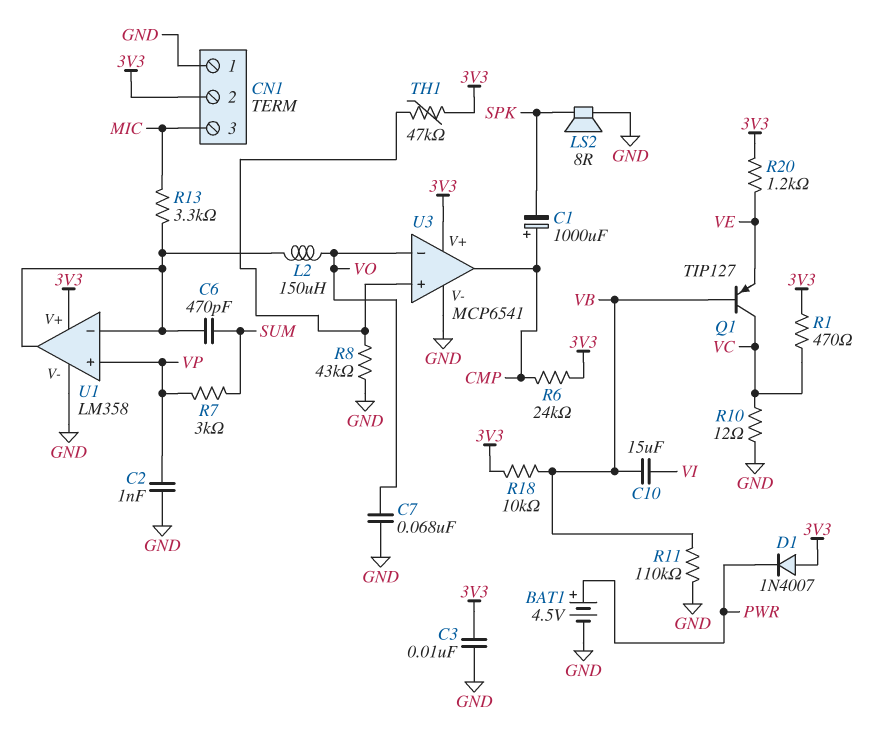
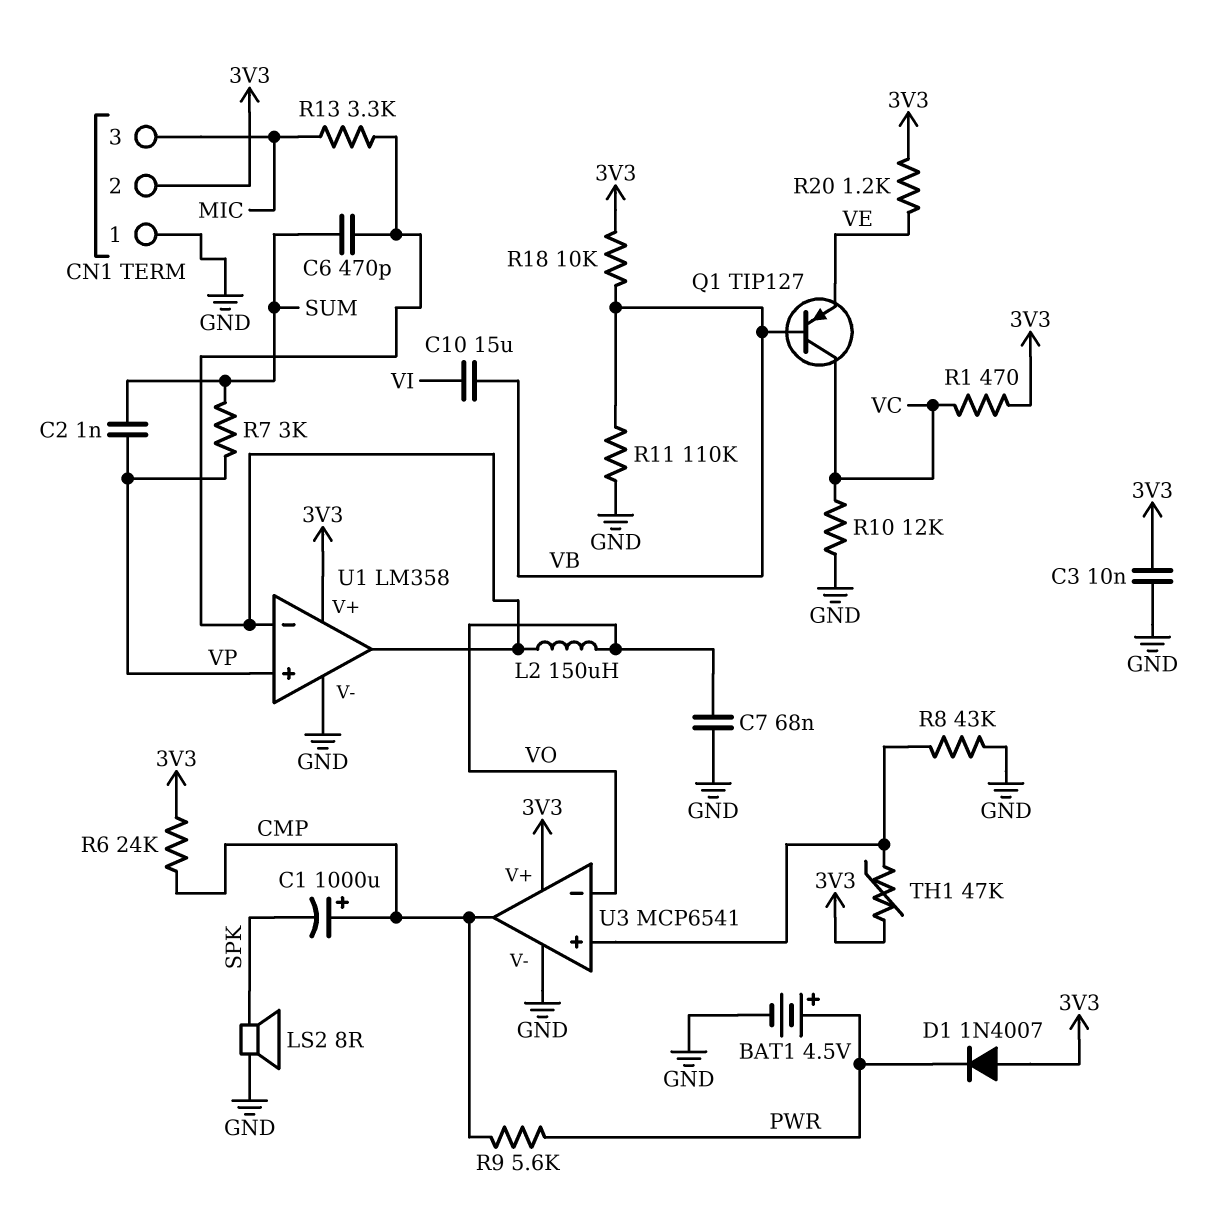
C2: 1nF (GND, VP) -> 1nF (SUM, VP)
R9: none -> 5.6k (CMP, PWR)
R10: 12 (GND, VC) -> 12k (GND, VC)

